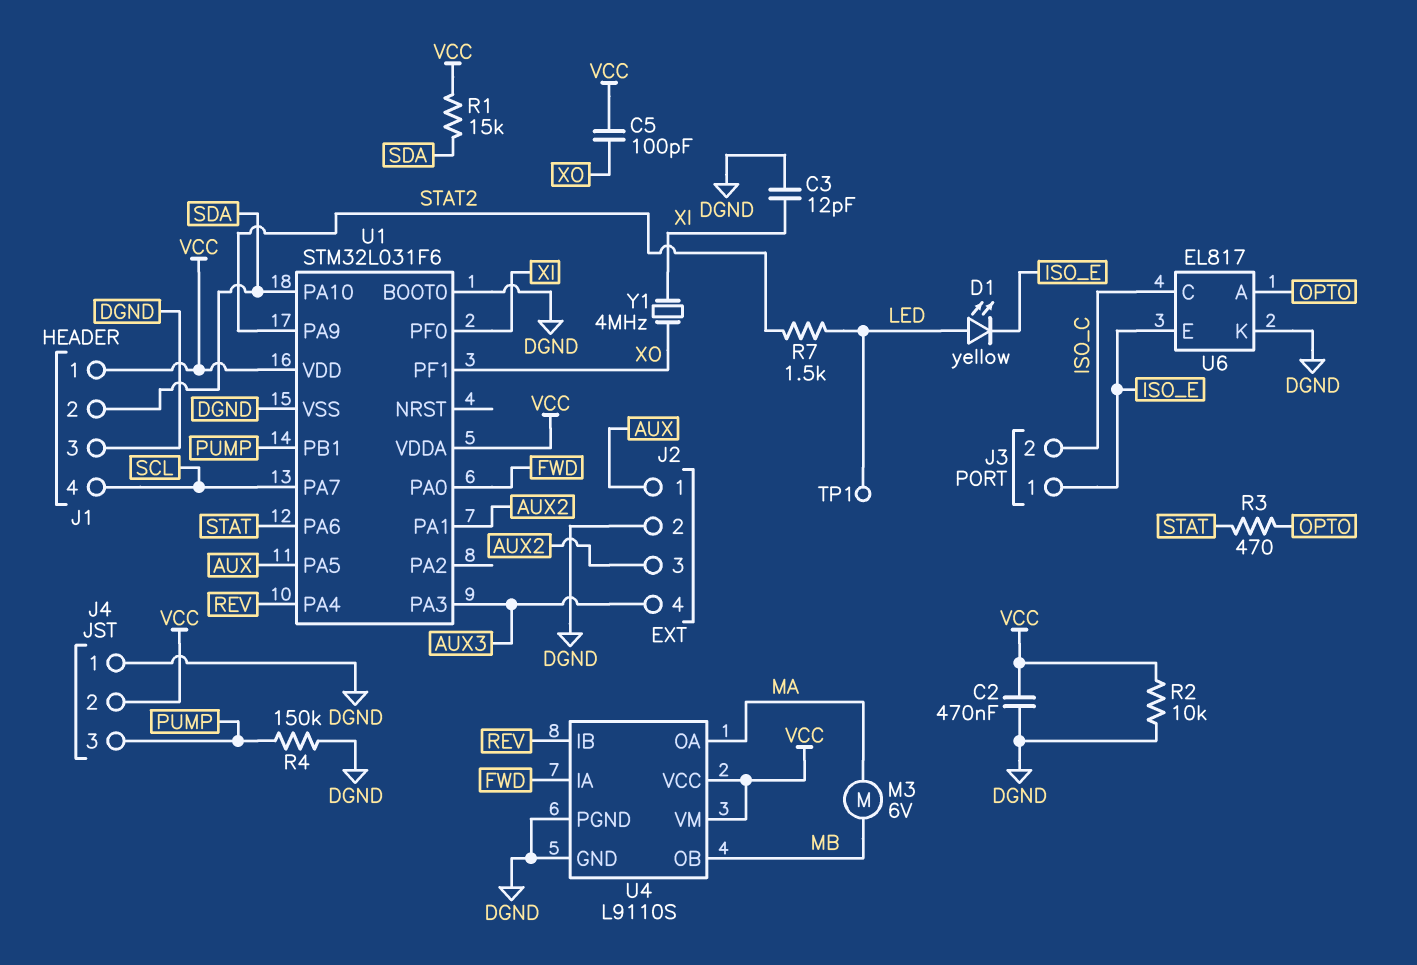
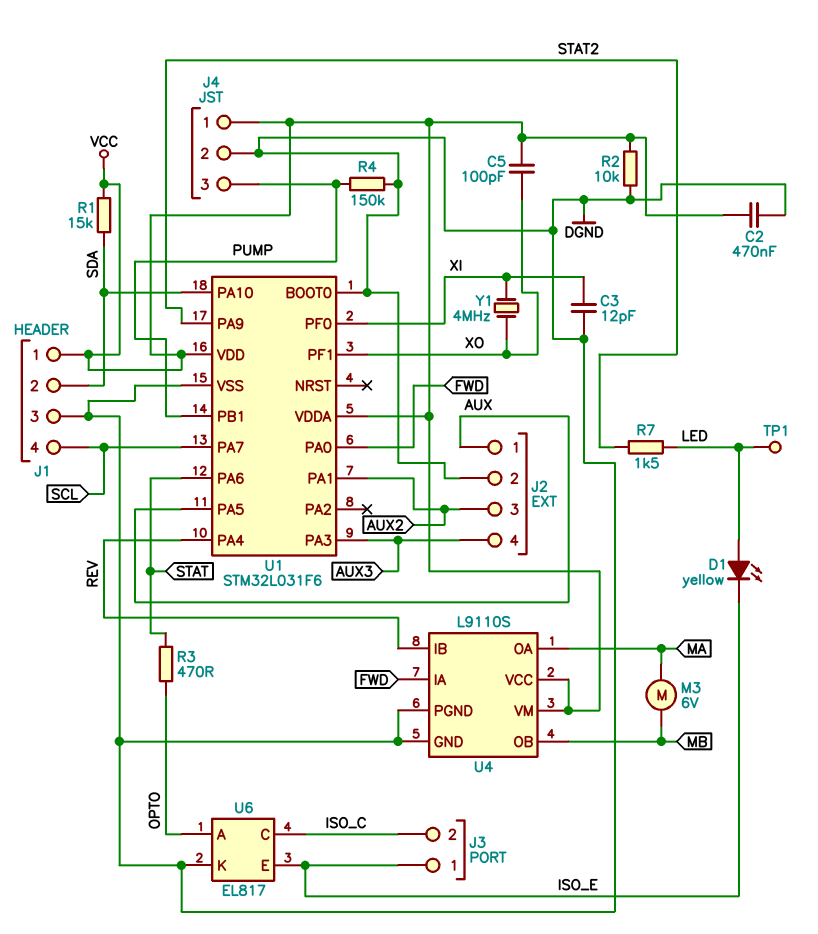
J4 pin 1: DGND -> VCC
J4 pin 2: VCC -> DGND

